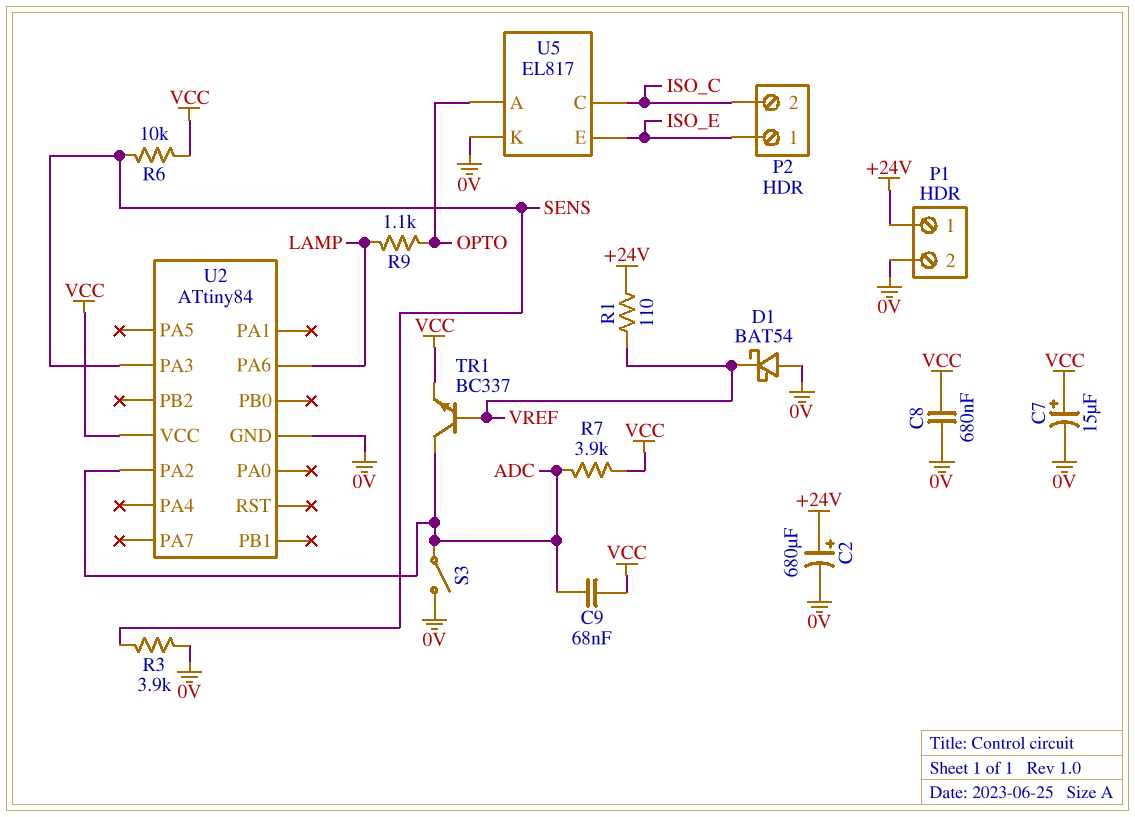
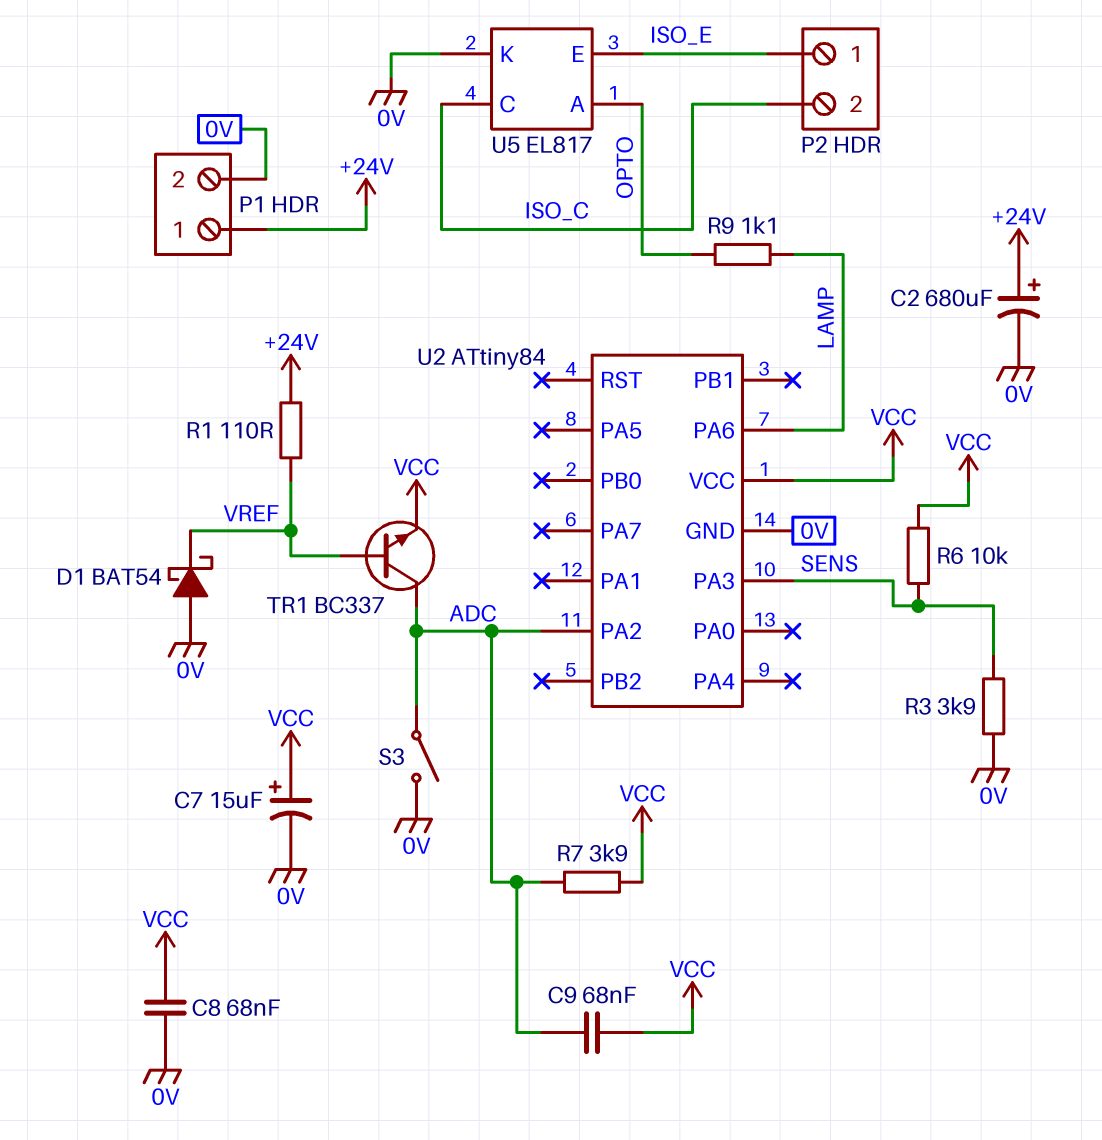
C8: 680nF (0V, VCC) -> 68nF (0V, VCC)

